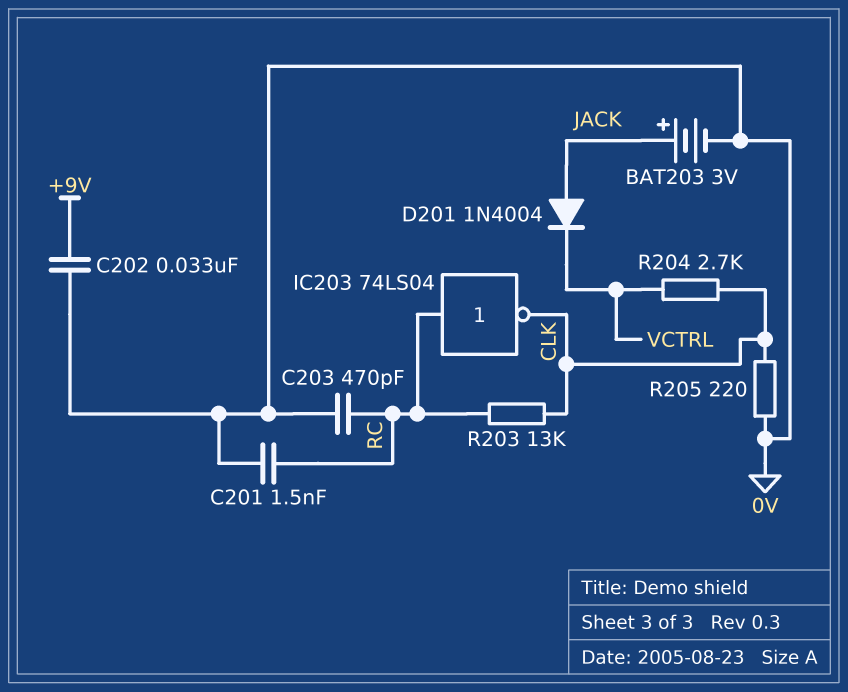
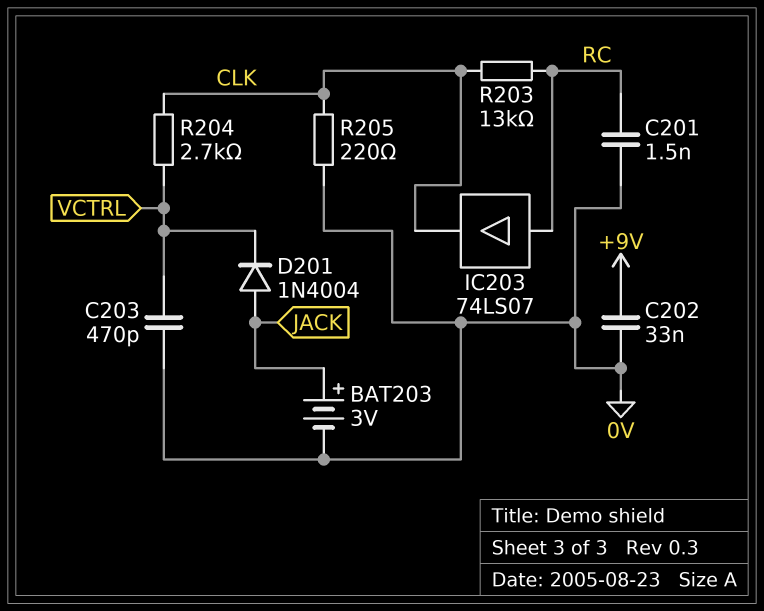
C203: 470pF (0V, RC) -> 470pF (0V, VCTRL)
IC203: NOT 74LS04 (in RC, out CLK) -> buffer 74LS07 (in RC, out CLK)

